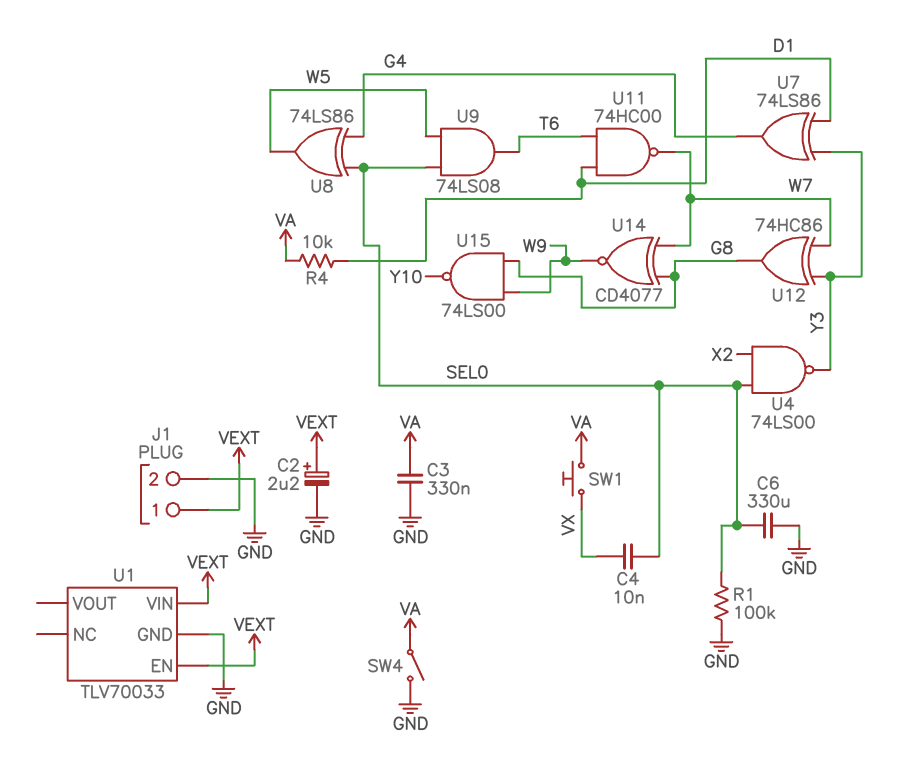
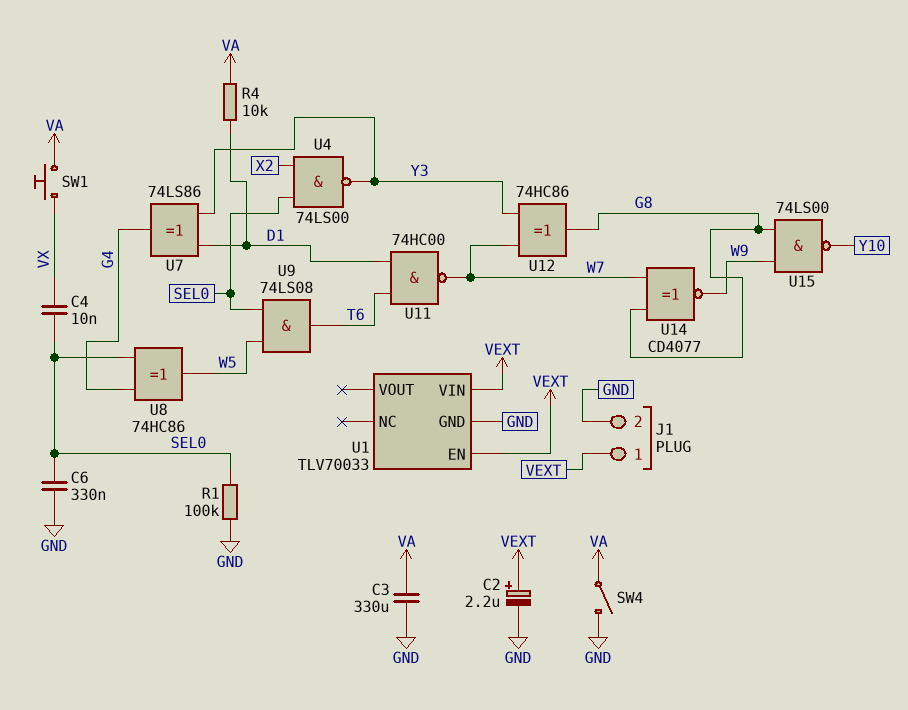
C3: 330nF (GND, VA) -> 330uF (GND, VA)
C6: 330uF (GND, SEL0) -> 330nF (GND, SEL0)
U8: XOR 74LS86 (in G4, in SEL0, out W5) -> XOR 74HC86 (in G4, in SEL0, out W5)

